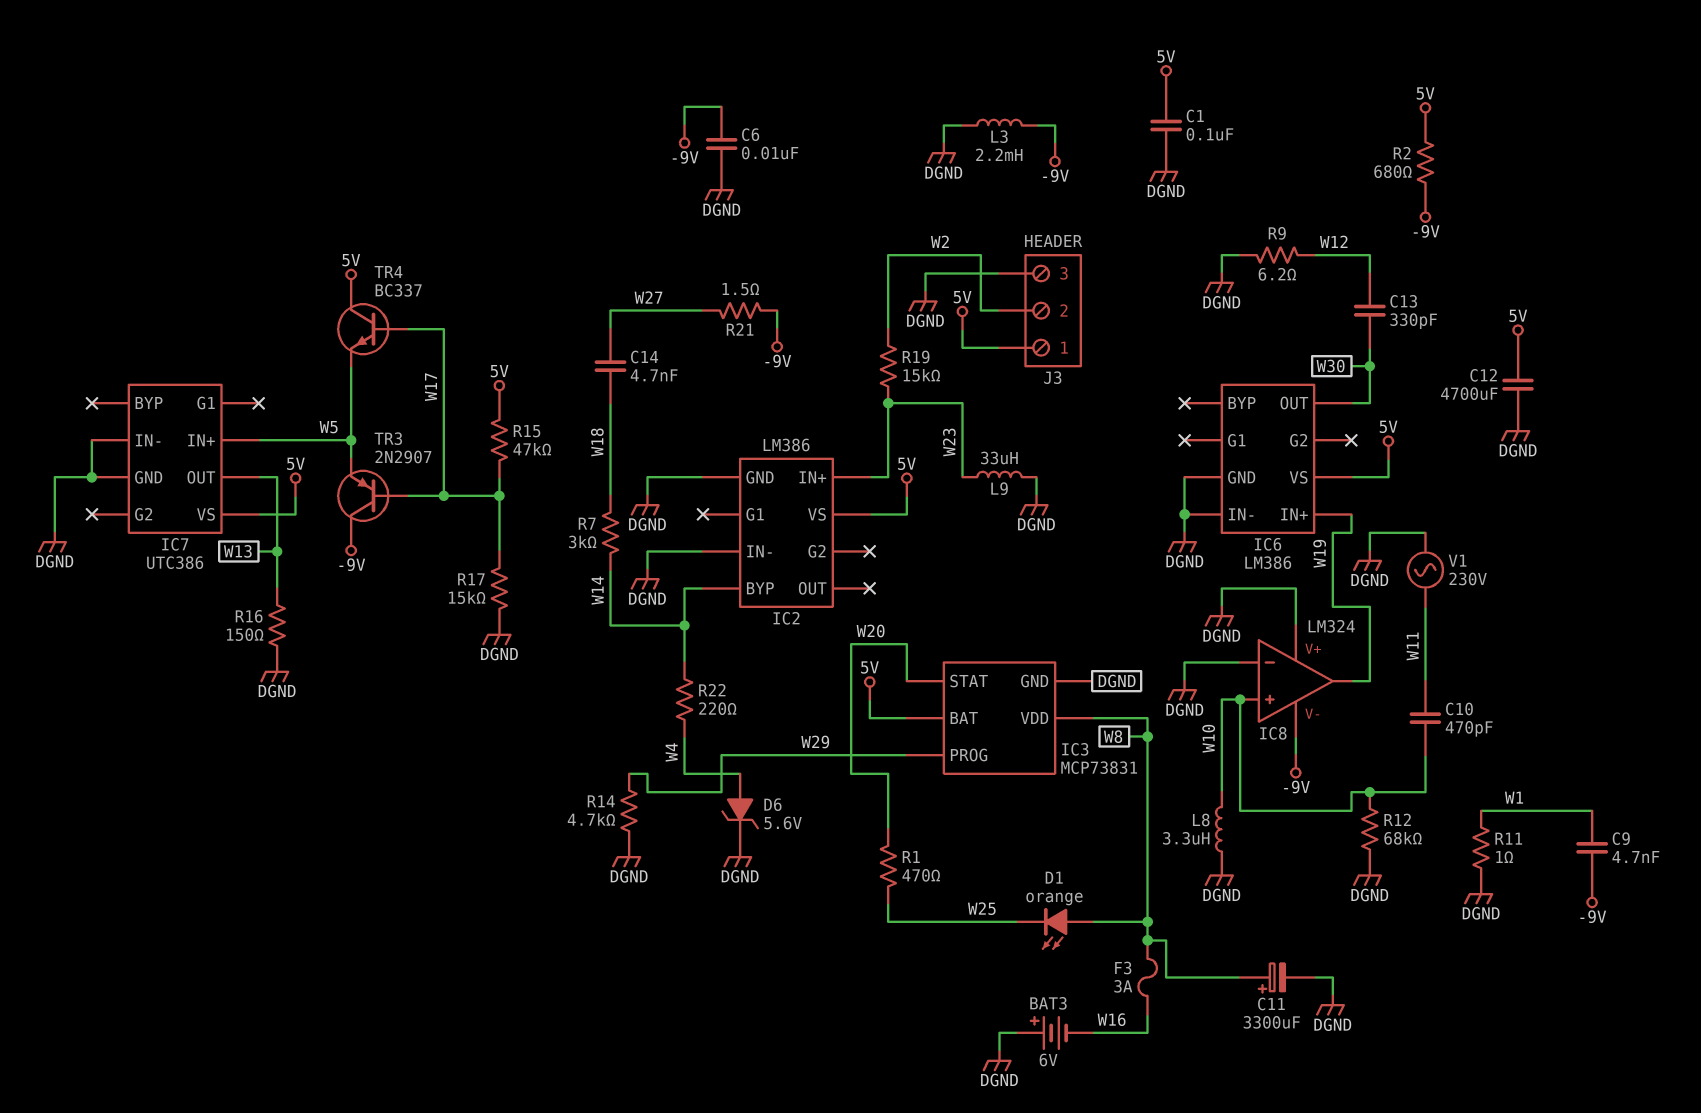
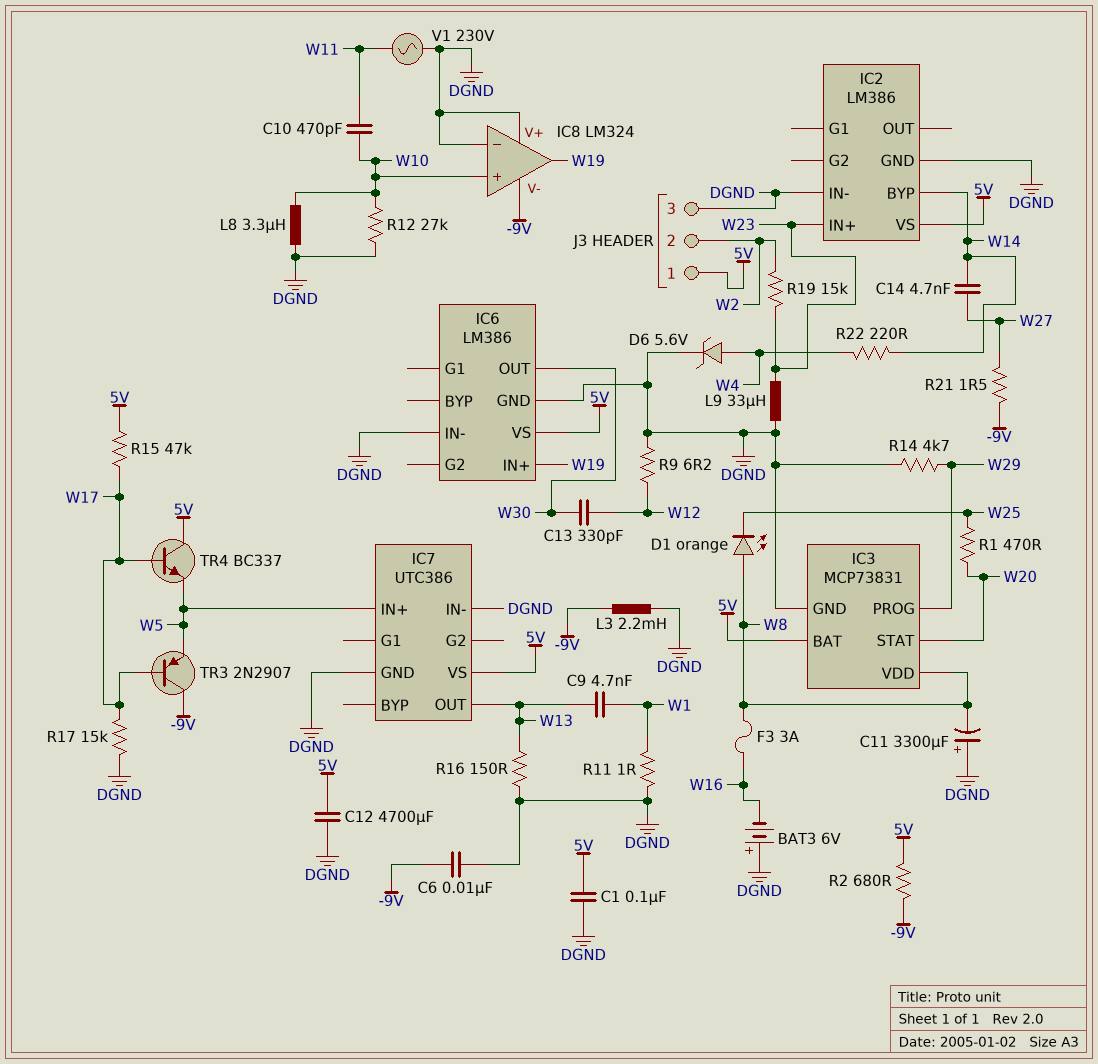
C9: 4.7nF (-9V, W1) -> 4.7nF (W1, W13)
C11: 3300uF (plus W8, minus DGND) -> 3300uF (plus DGND, minus W8)
C14: 4.7nF (W18, W27) -> 4.7nF (W14, W27)
R7: 3k (W14, W18) -> none
R12: 68k (DGND, W10) -> 27k (DGND, W10)

